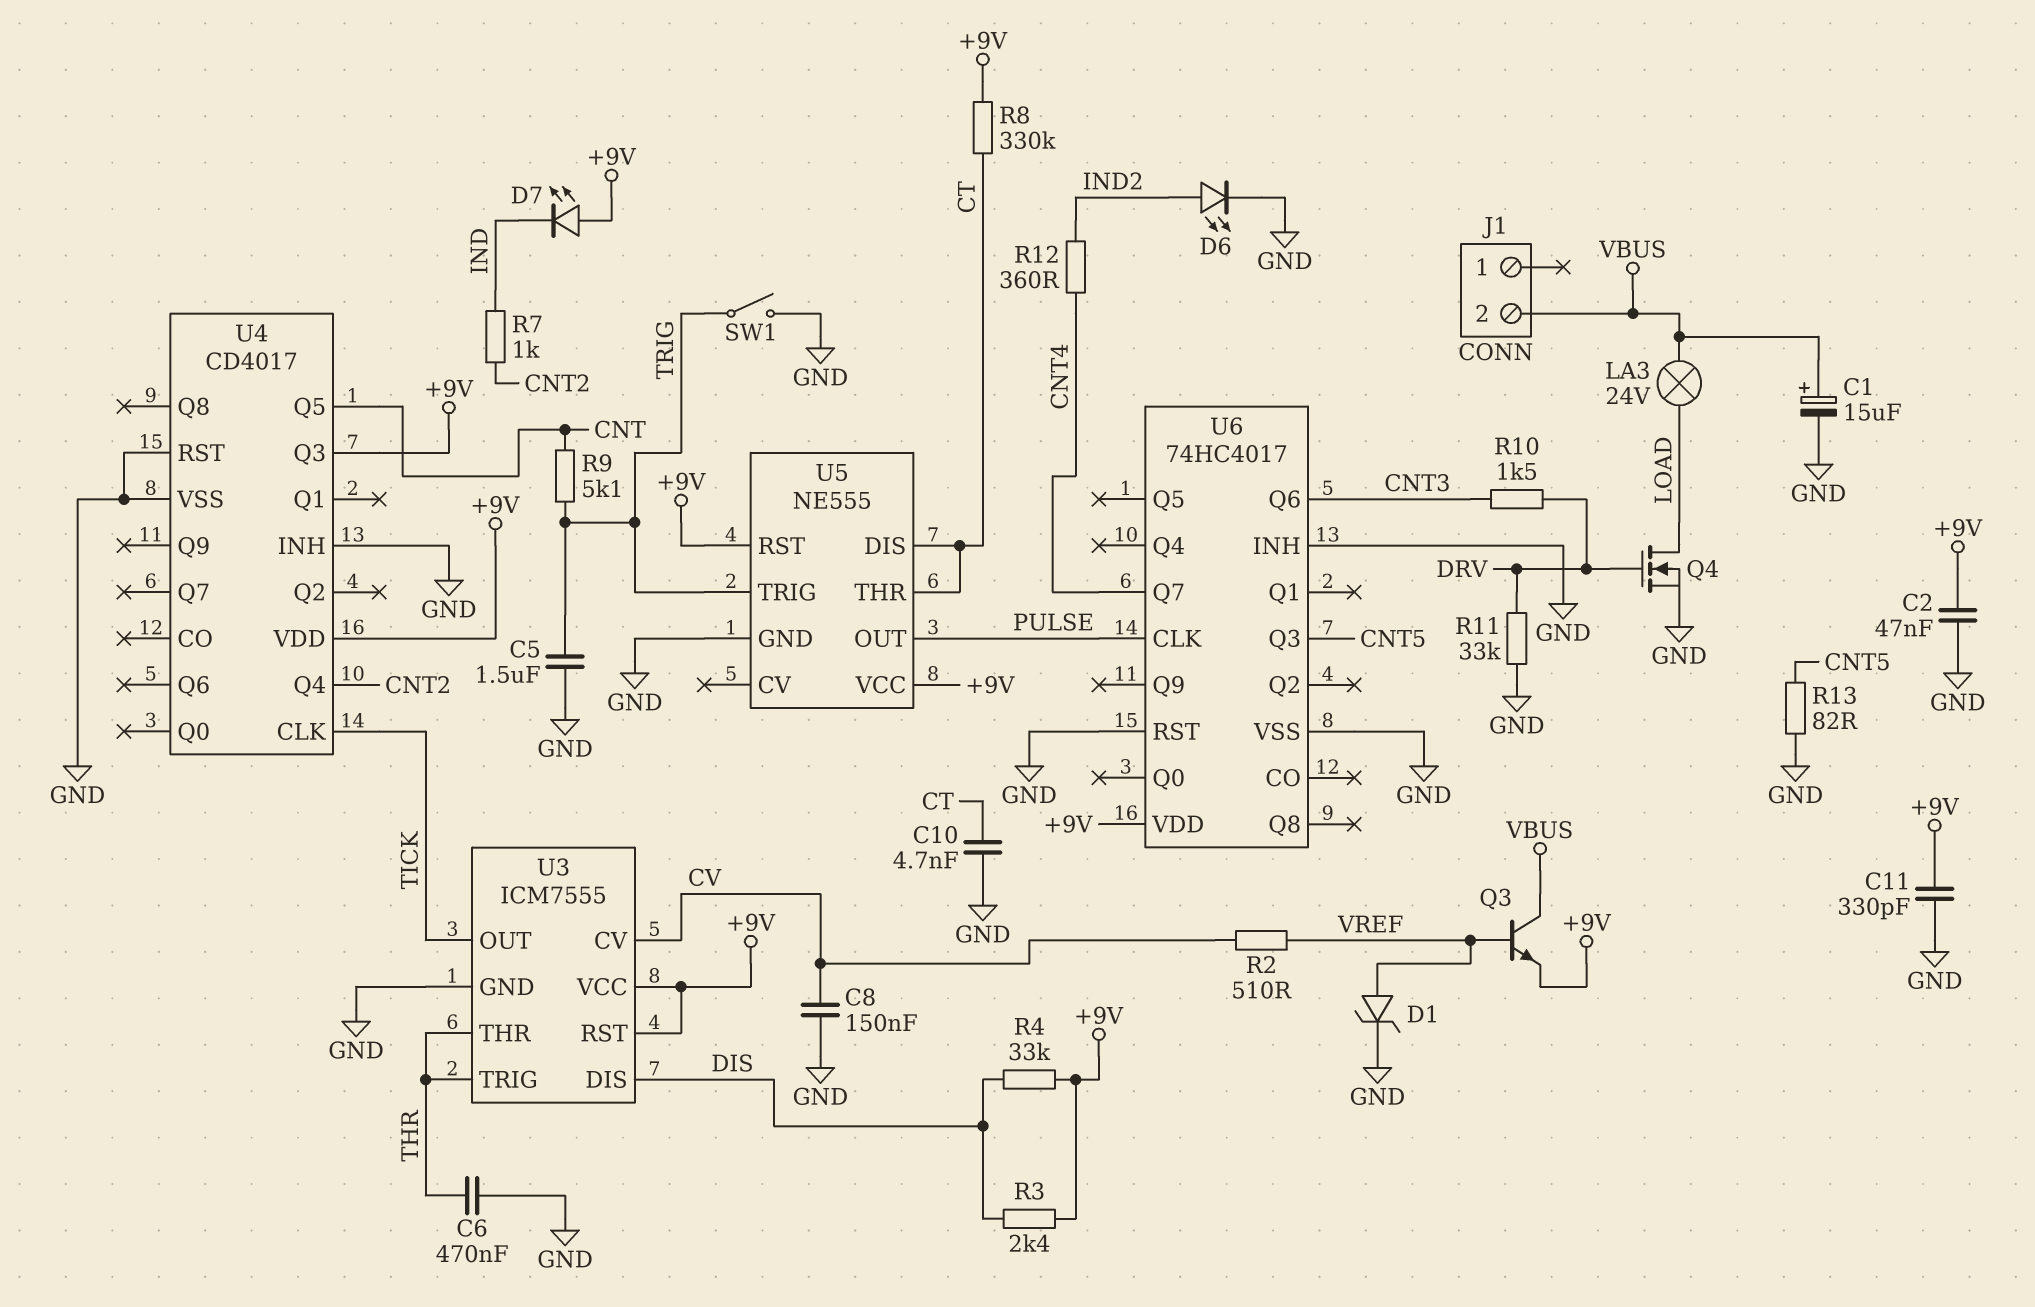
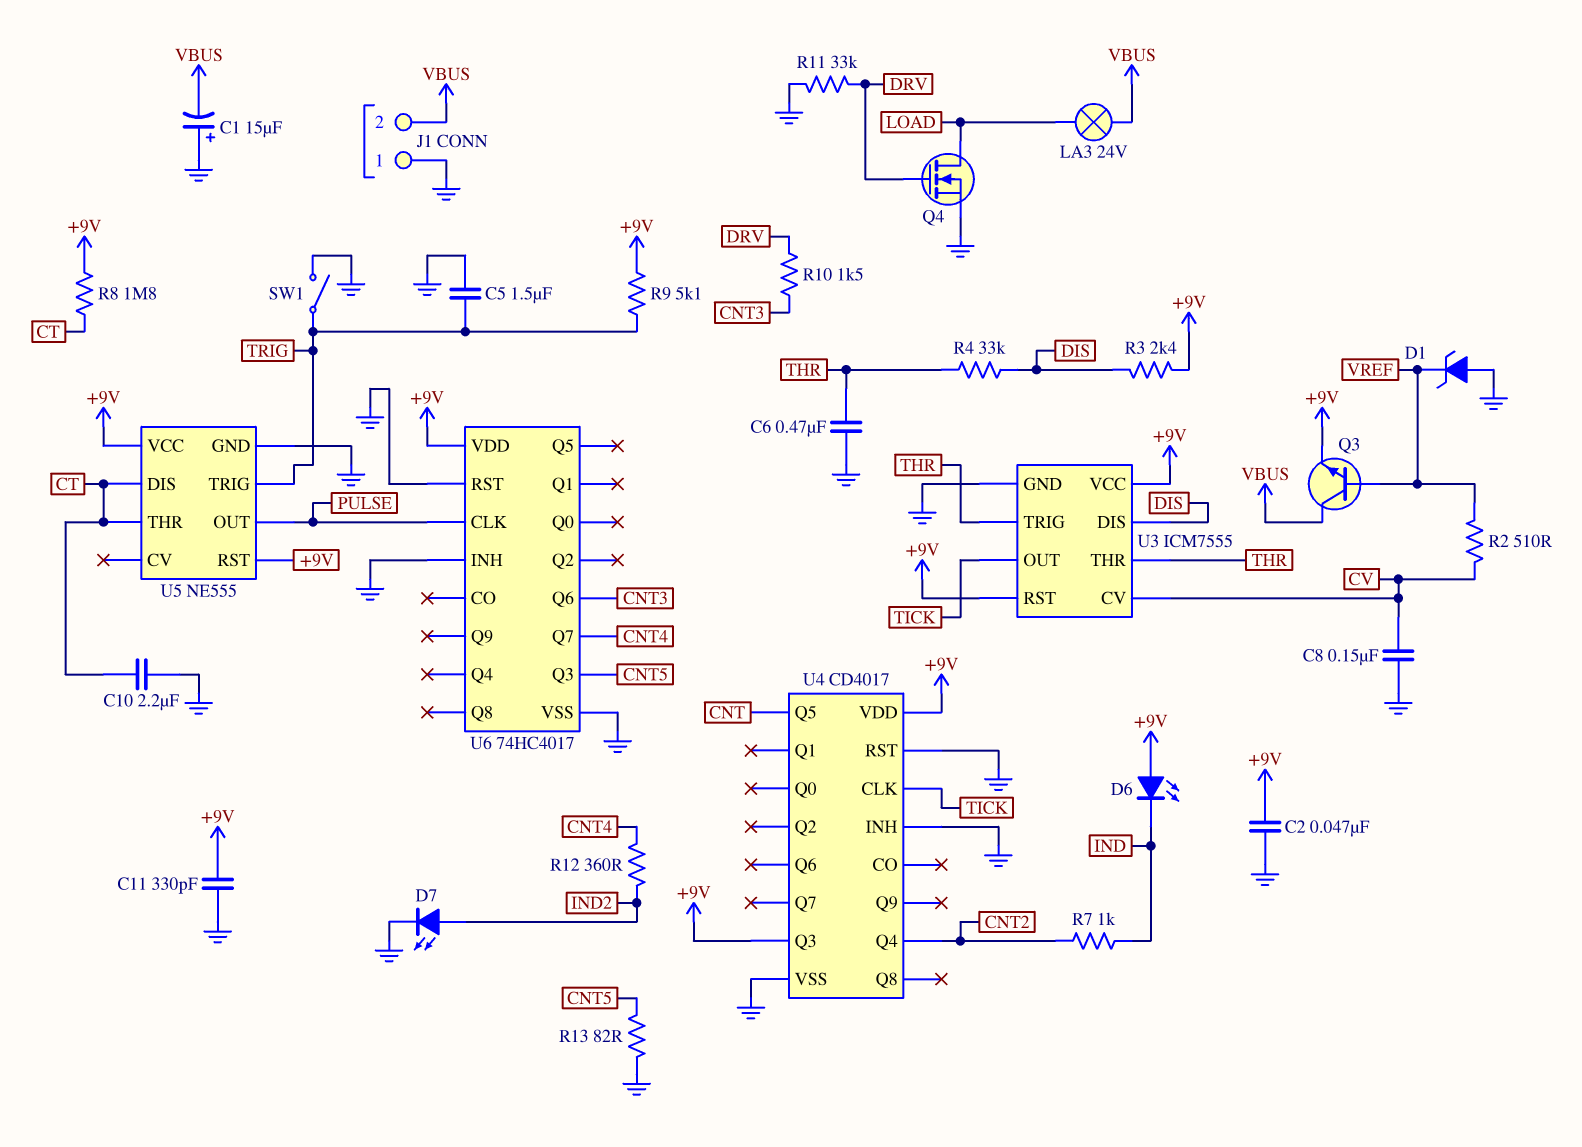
C1: 15uF (plus VBUS, minus GND) -> 15uF (plus GND, minus VBUS)
C10: 4.7nF (CT, GND) -> 2.2uF (CT, GND)
D1: zener (A VREF, K GND) -> zener (A GND, K VREF)
D6: LED (A IND2, K GND) -> LED (A +9V, K IND)
D7: LED (A +9V, K IND) -> LED (A IND2, K GND)
J1 pin 1: none -> GND
R4: 33k (+9V, DIS) -> 33k (DIS, THR)
R8: 330k (+9V, CT) -> 1.8M (+9V, CT)
R9: 5.1k (CNT, TRIG) -> 5.1k (+9V, TRIG)

